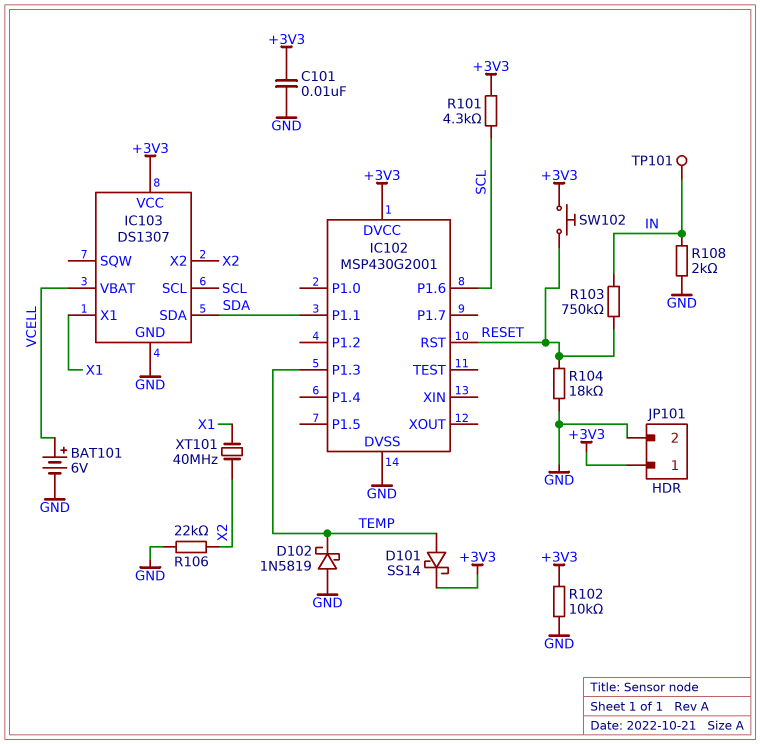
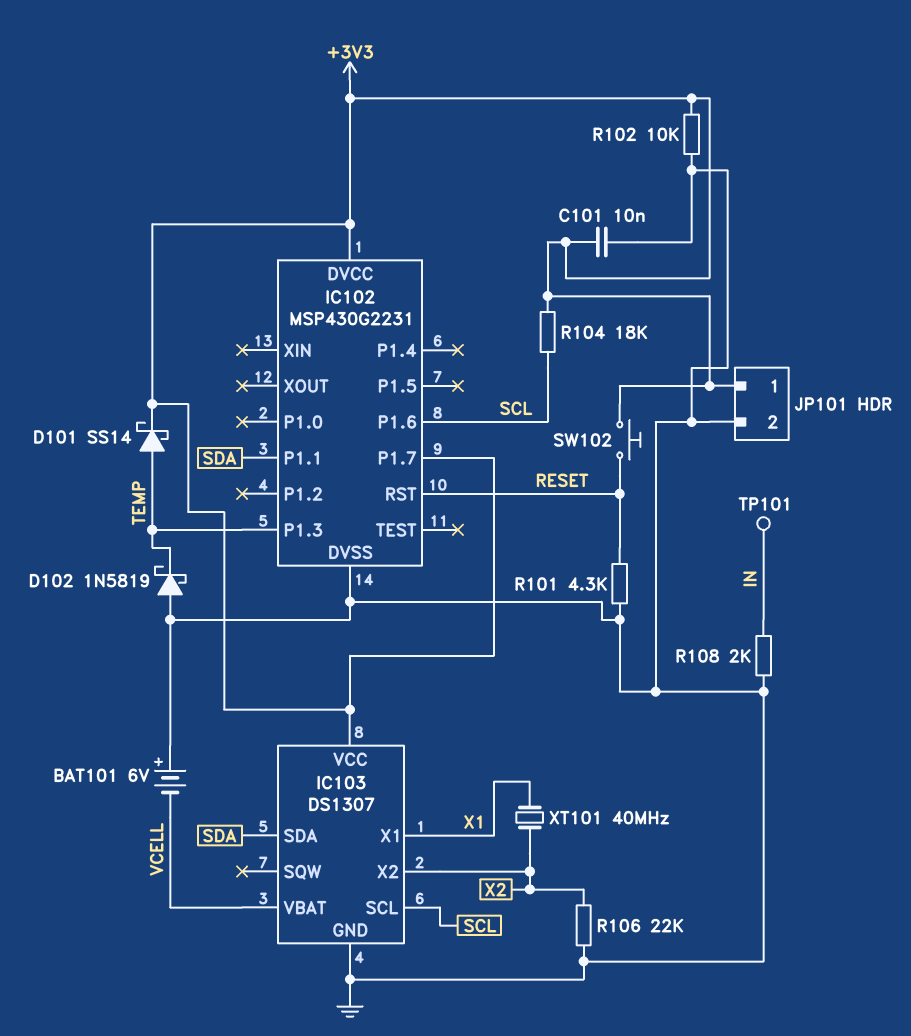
BAT101: 6V (plus VCELL, minus GND) -> 6V (plus GND, minus VCELL)
IC102: MSP430G2001 -> MSP430G2231
IC102 pin P1.7: none -> +3V3
R101: 4.3k (+3V3, SCL) -> 4.3k (GND, RESET)
R103: 750k (IN, RESET) -> none
R104: 18k (GND, RESET) -> 18k (+3V3, SCL)

